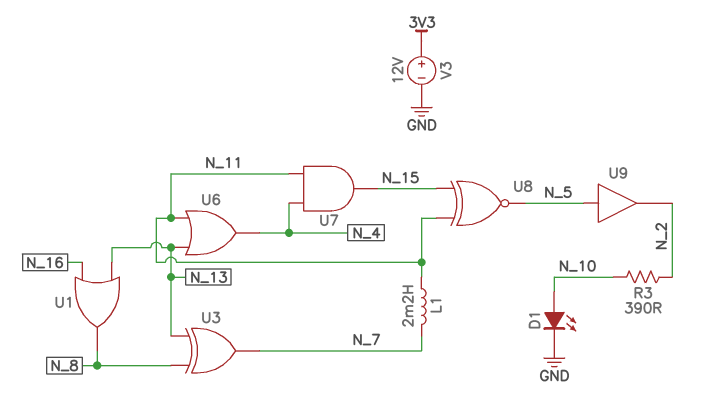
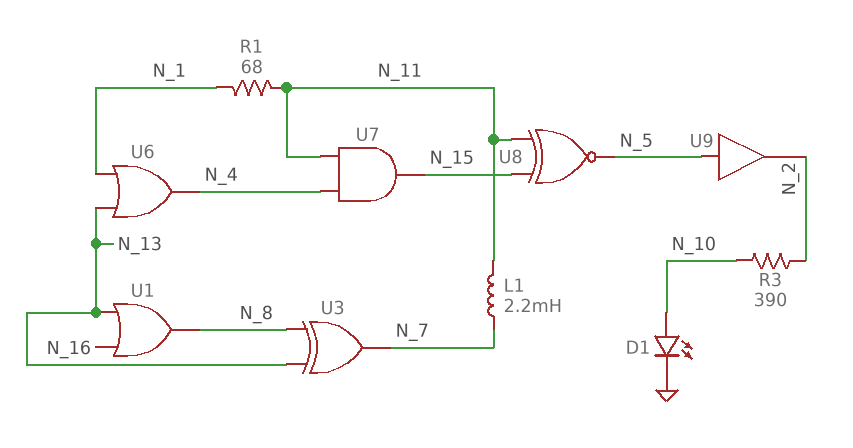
R1: none -> 68 (N_1, N_11)
U6: OR (in N_11, in N_13, out N_4) -> OR (in N_1, in N_13, out N_4)
V3: 12V (plus 3V3, minus GND) -> none

